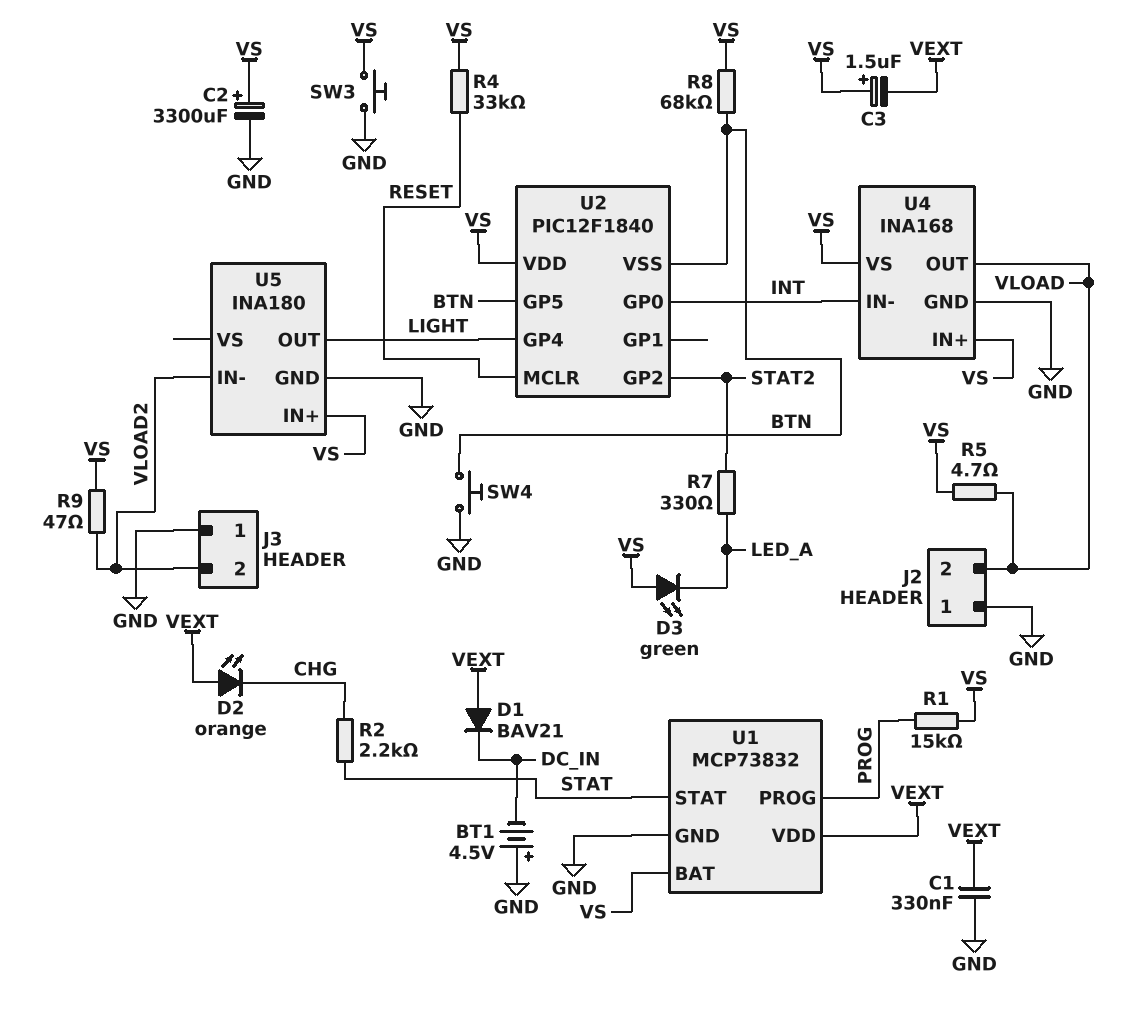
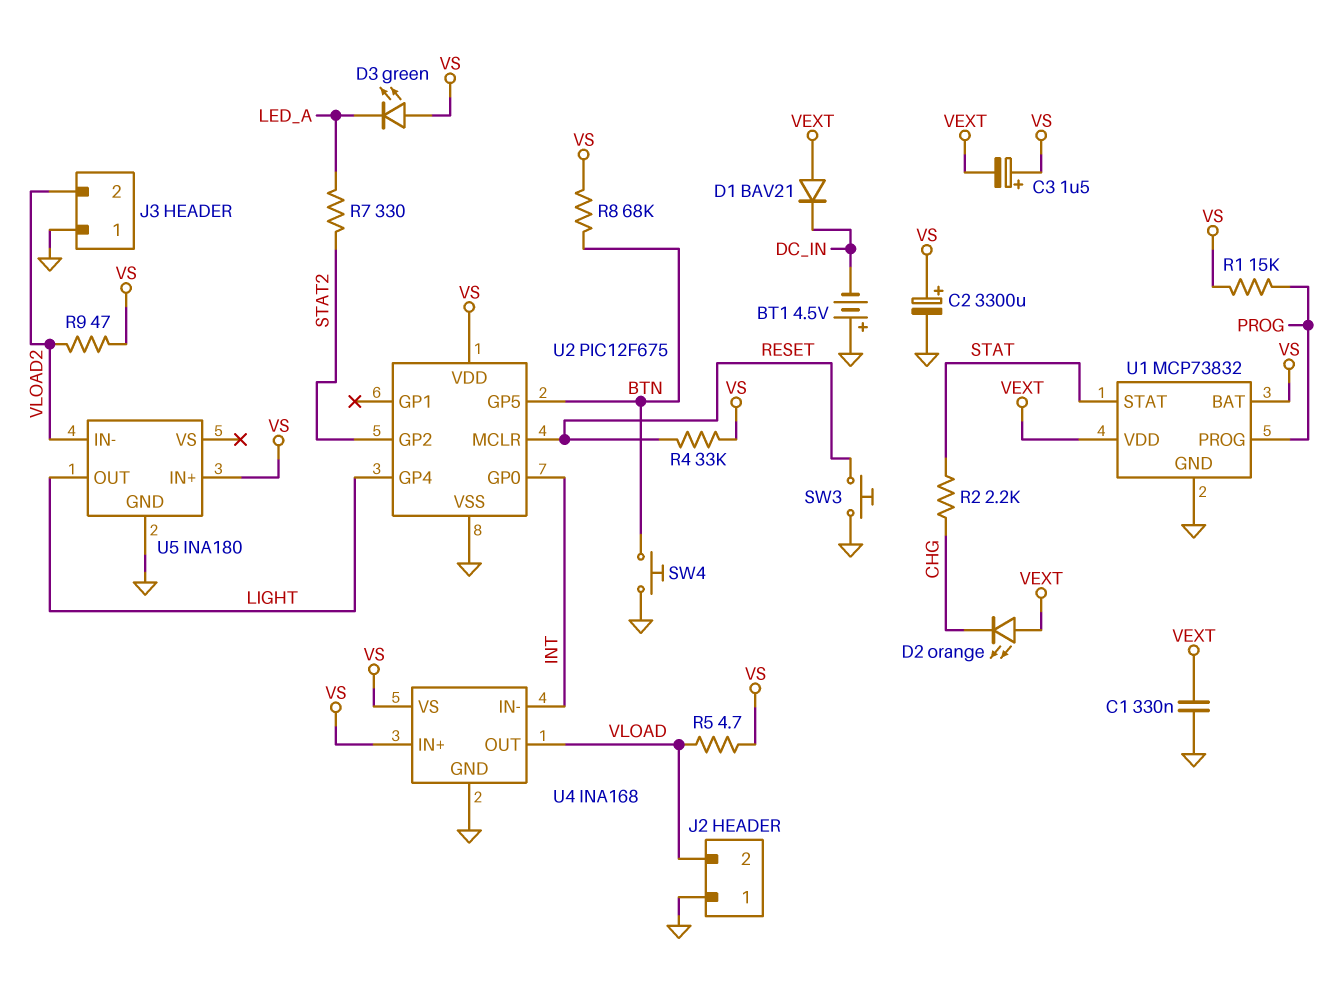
SW3: button (GND, VS) -> button (GND, RESET)
U2: PIC12F1840 -> PIC12F675
U2 pin VSS: BTN -> GND

